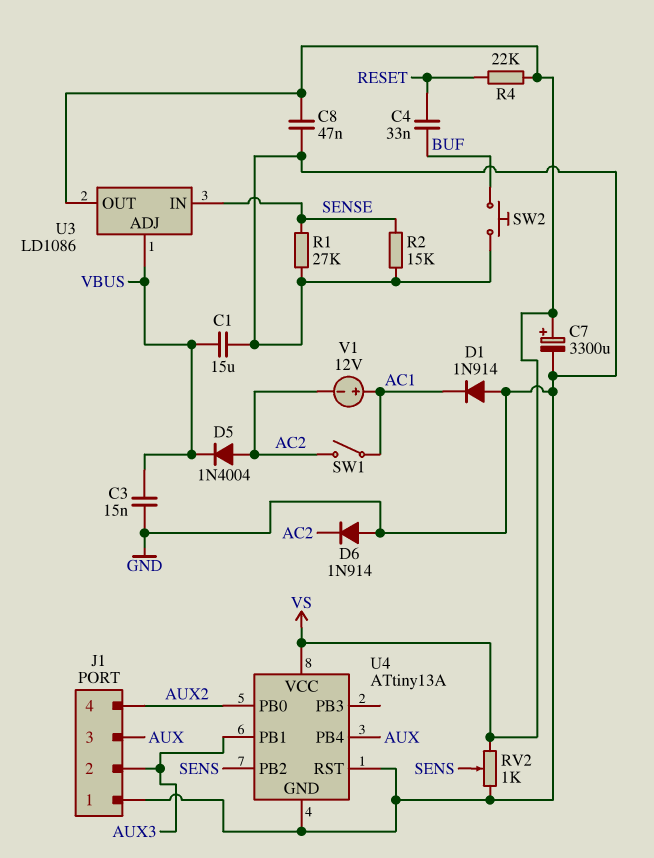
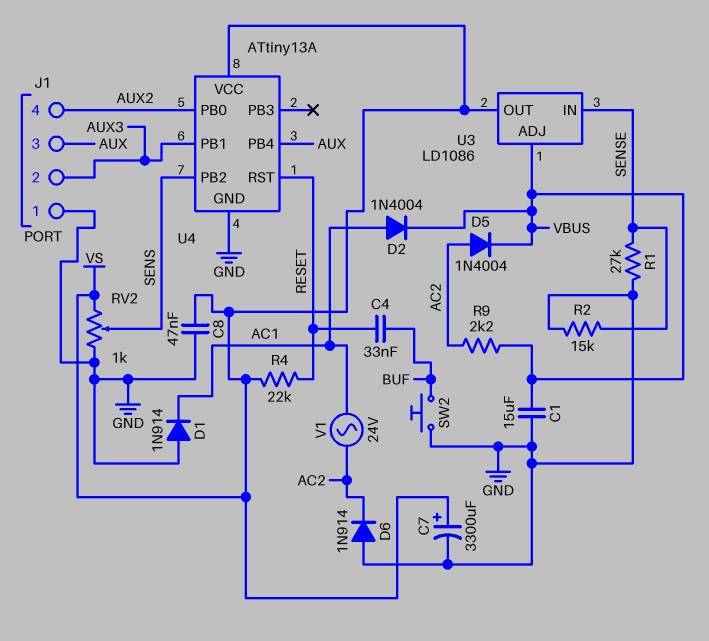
C3: 15nF (GND, VBUS) -> none
D2: none -> diode 1N4004 (A AC1, K VBUS)
R9: none -> 2.2k (AC2, VBUS)
SW1: switch (AC1, AC2) -> none
U4 pin RST: GND -> RESET
V1: 12V (plus AC1, minus AC2) -> AC 24V (AC1, AC2)

